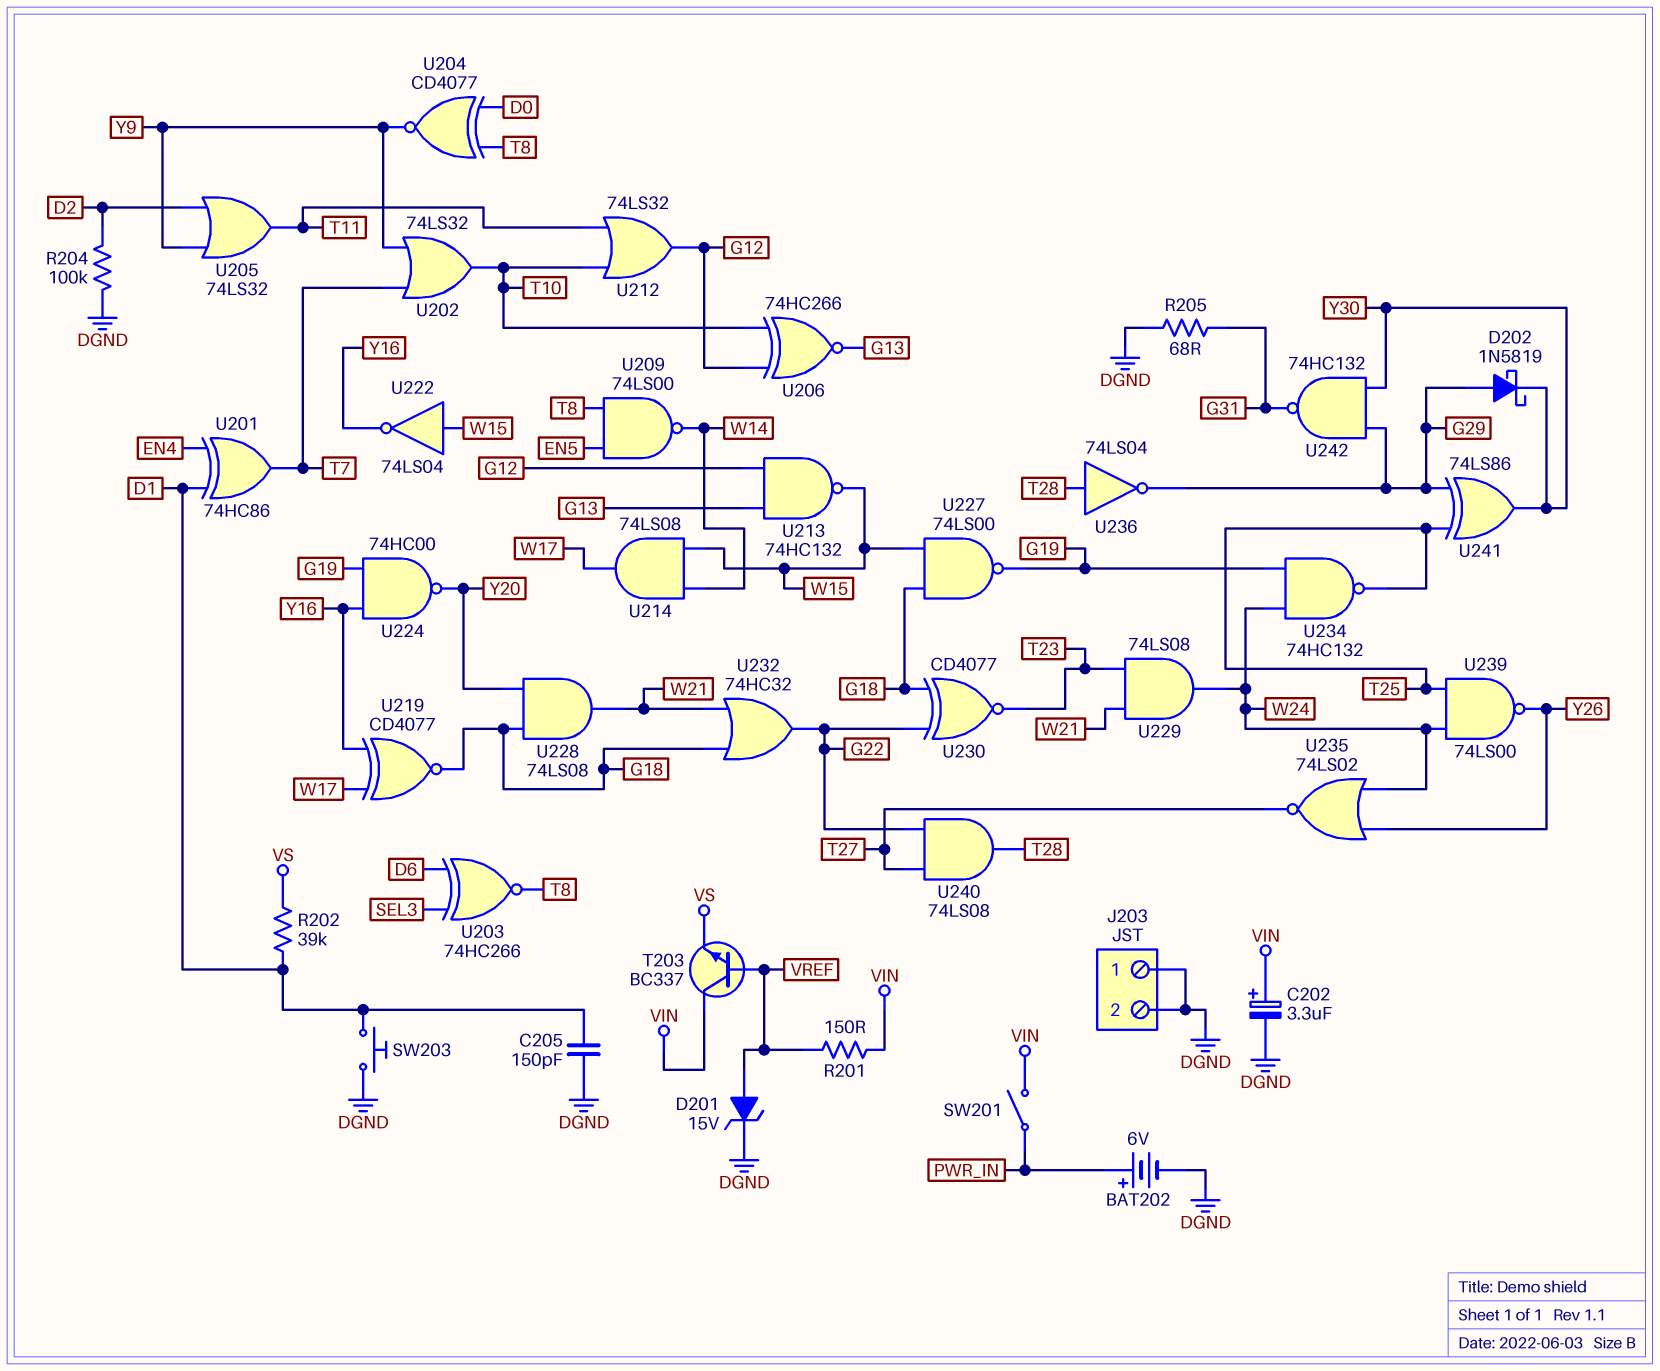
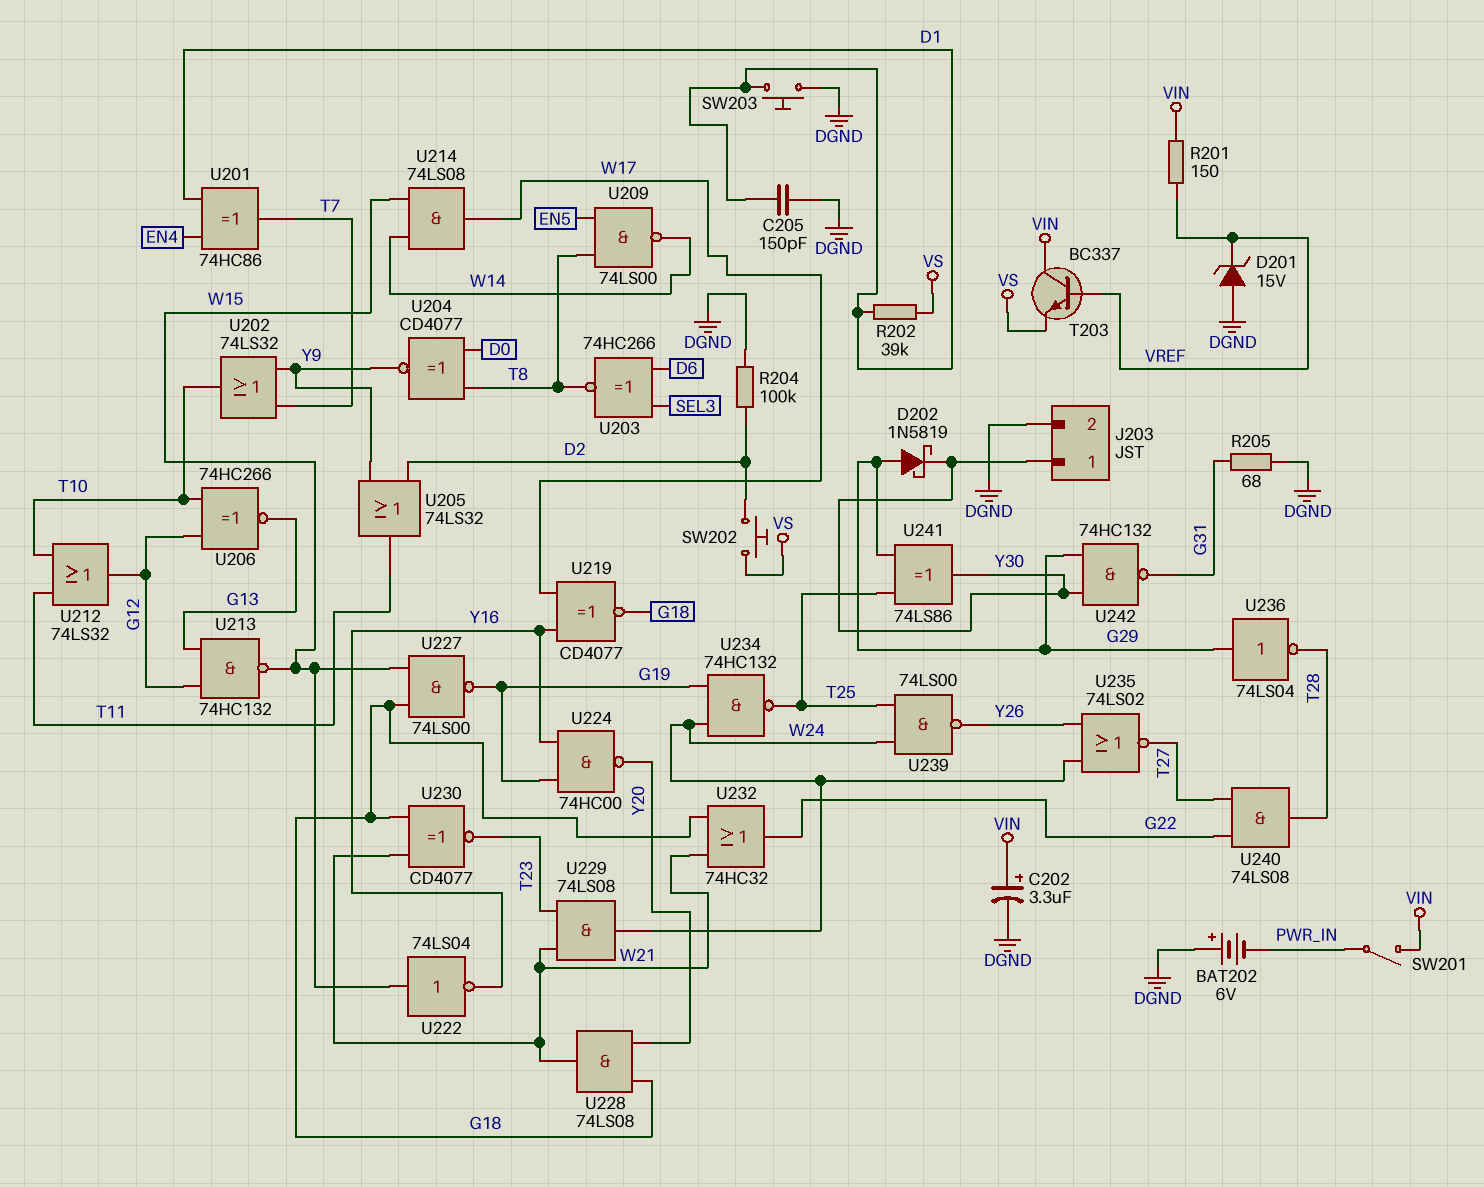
BAT202: 6V (plus PWR_IN, minus DGND) -> 6V (plus DGND, minus PWR_IN)
D201: zener 15V (A VREF, K DGND) -> zener 15V (A DGND, K VREF)
J203 pin 1: DGND -> Y30
SW202: none -> button (D2, VS)
U230: XNOR CD4077 (in G18, in G22, out T23) -> XNOR CD4077 (in G18, in W21, out T23)
U236: NOT 74LS04 (in T28, out G29) -> NOT 74LS04 (in G29, out T28)

